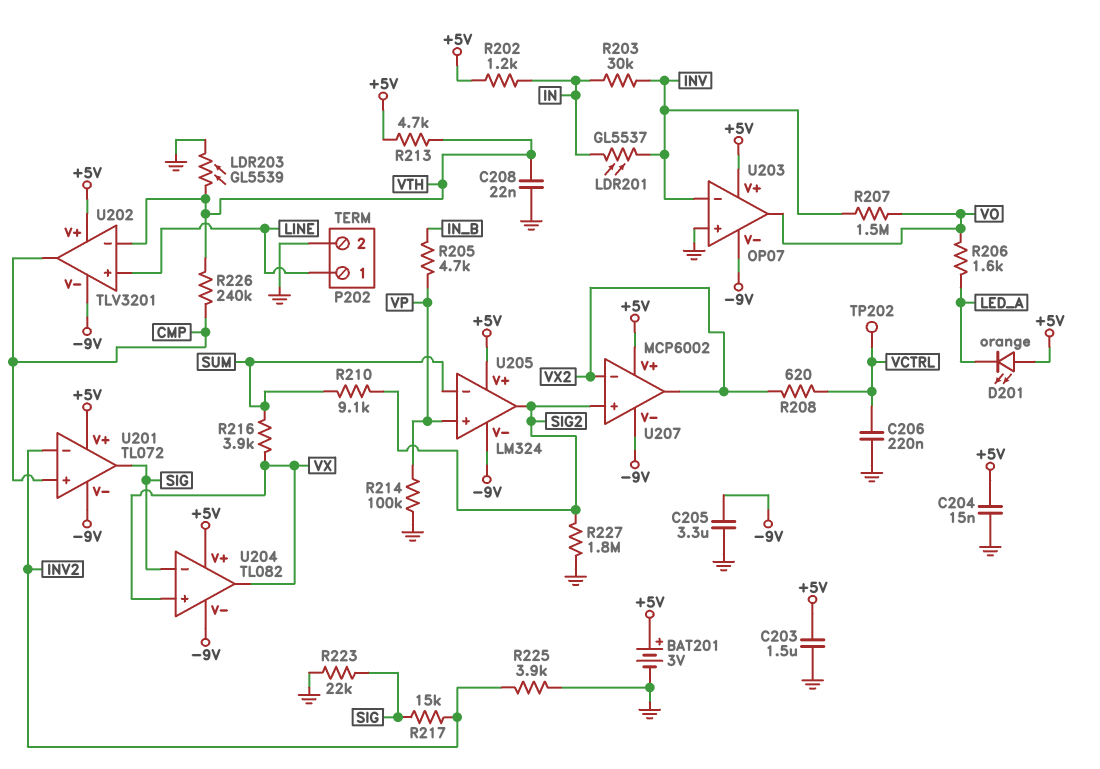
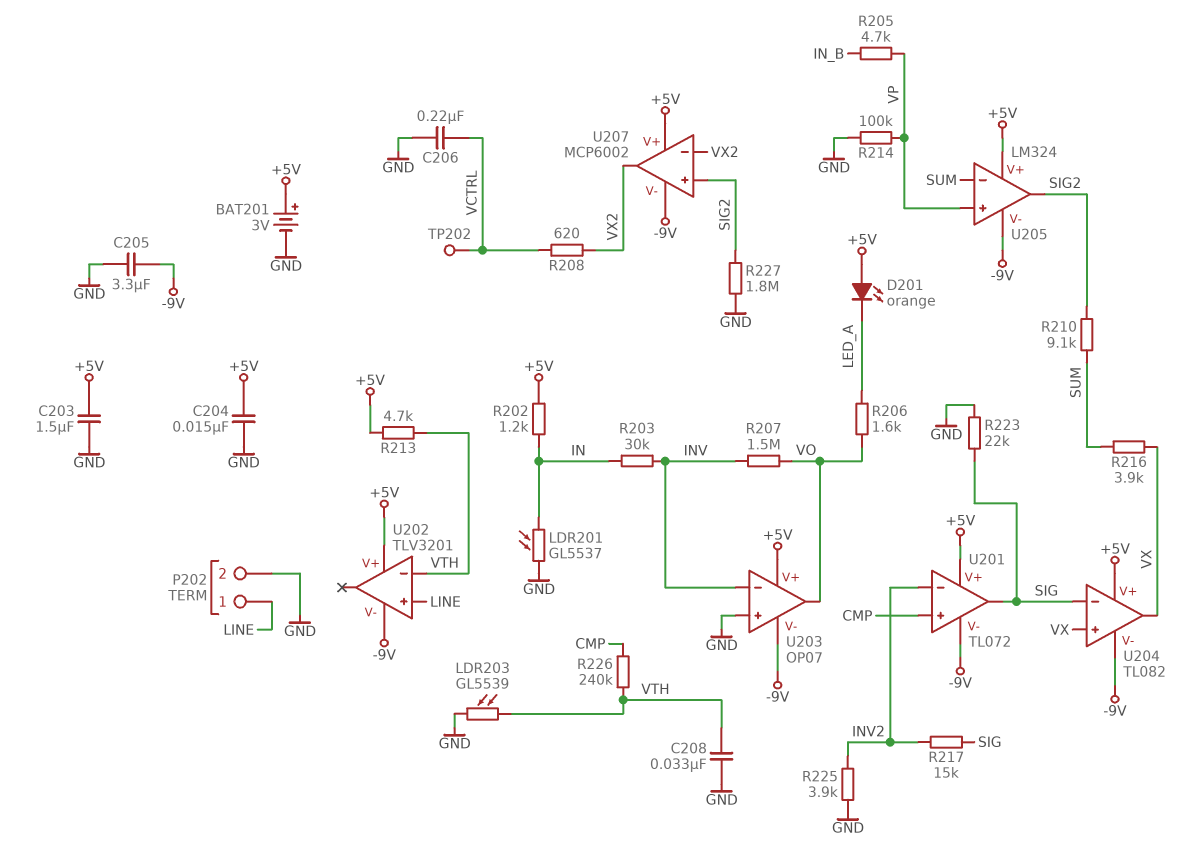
C208: 22nF (GND, VTH) -> 33nF (GND, VTH)
LDR201: GL5537 (IN, INV) -> GL5537 (GND, IN)
U202 pin out: CMP -> none

